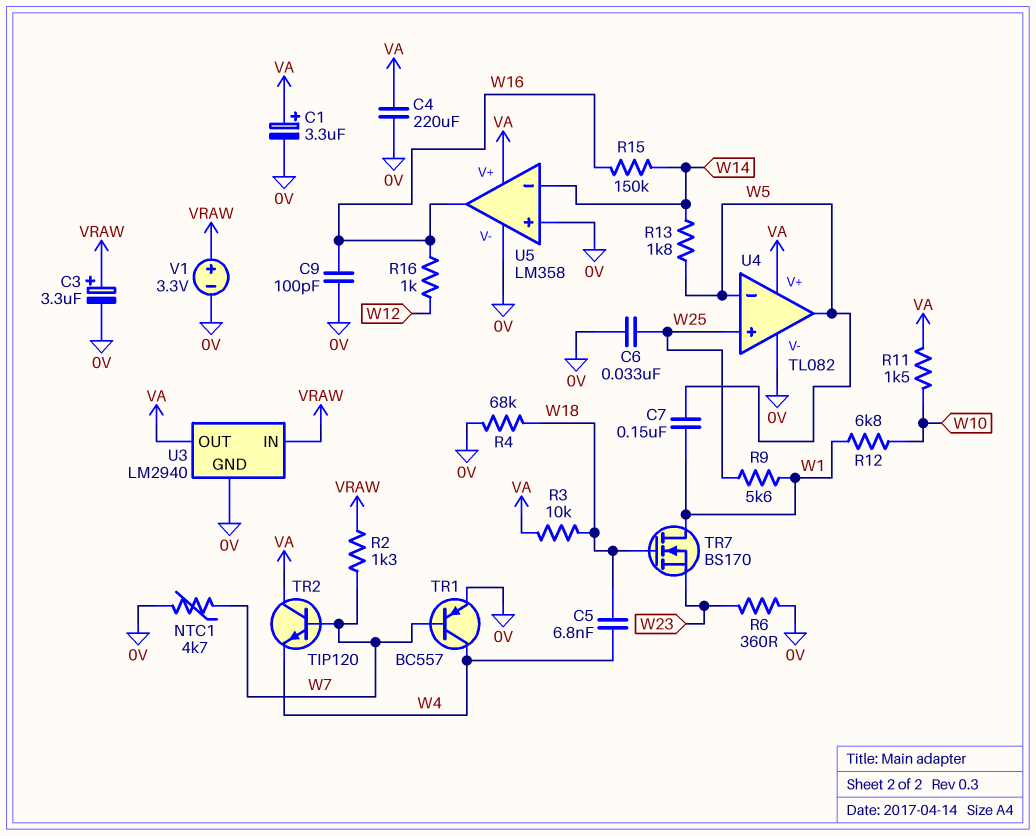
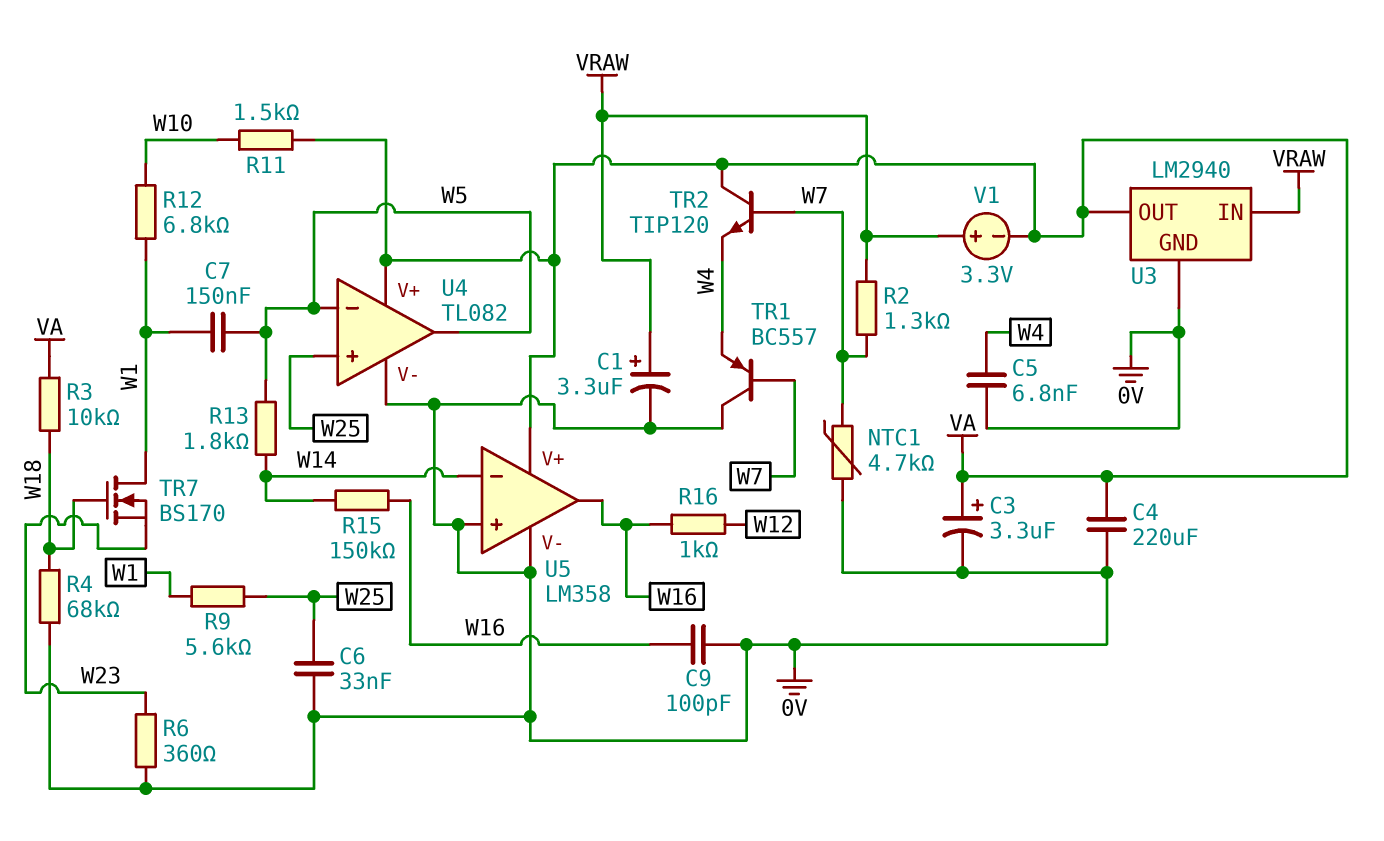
C1: 3.3uF (plus VA, minus 0V) -> 3.3uF (plus VRAW, minus 0V)
C3: 3.3uF (plus VRAW, minus 0V) -> 3.3uF (plus VA, minus 0V)
C5: 6.8nF (W4, W18) -> 6.8nF (0V, W4)
TR1: PNP BC557 (B W7, C W4, E 0V) -> PNP BC557 (B W7, C 0V, E W4)
V1: 3.3V (plus VRAW, minus 0V) -> 3.3V (plus VRAW, minus VA)

